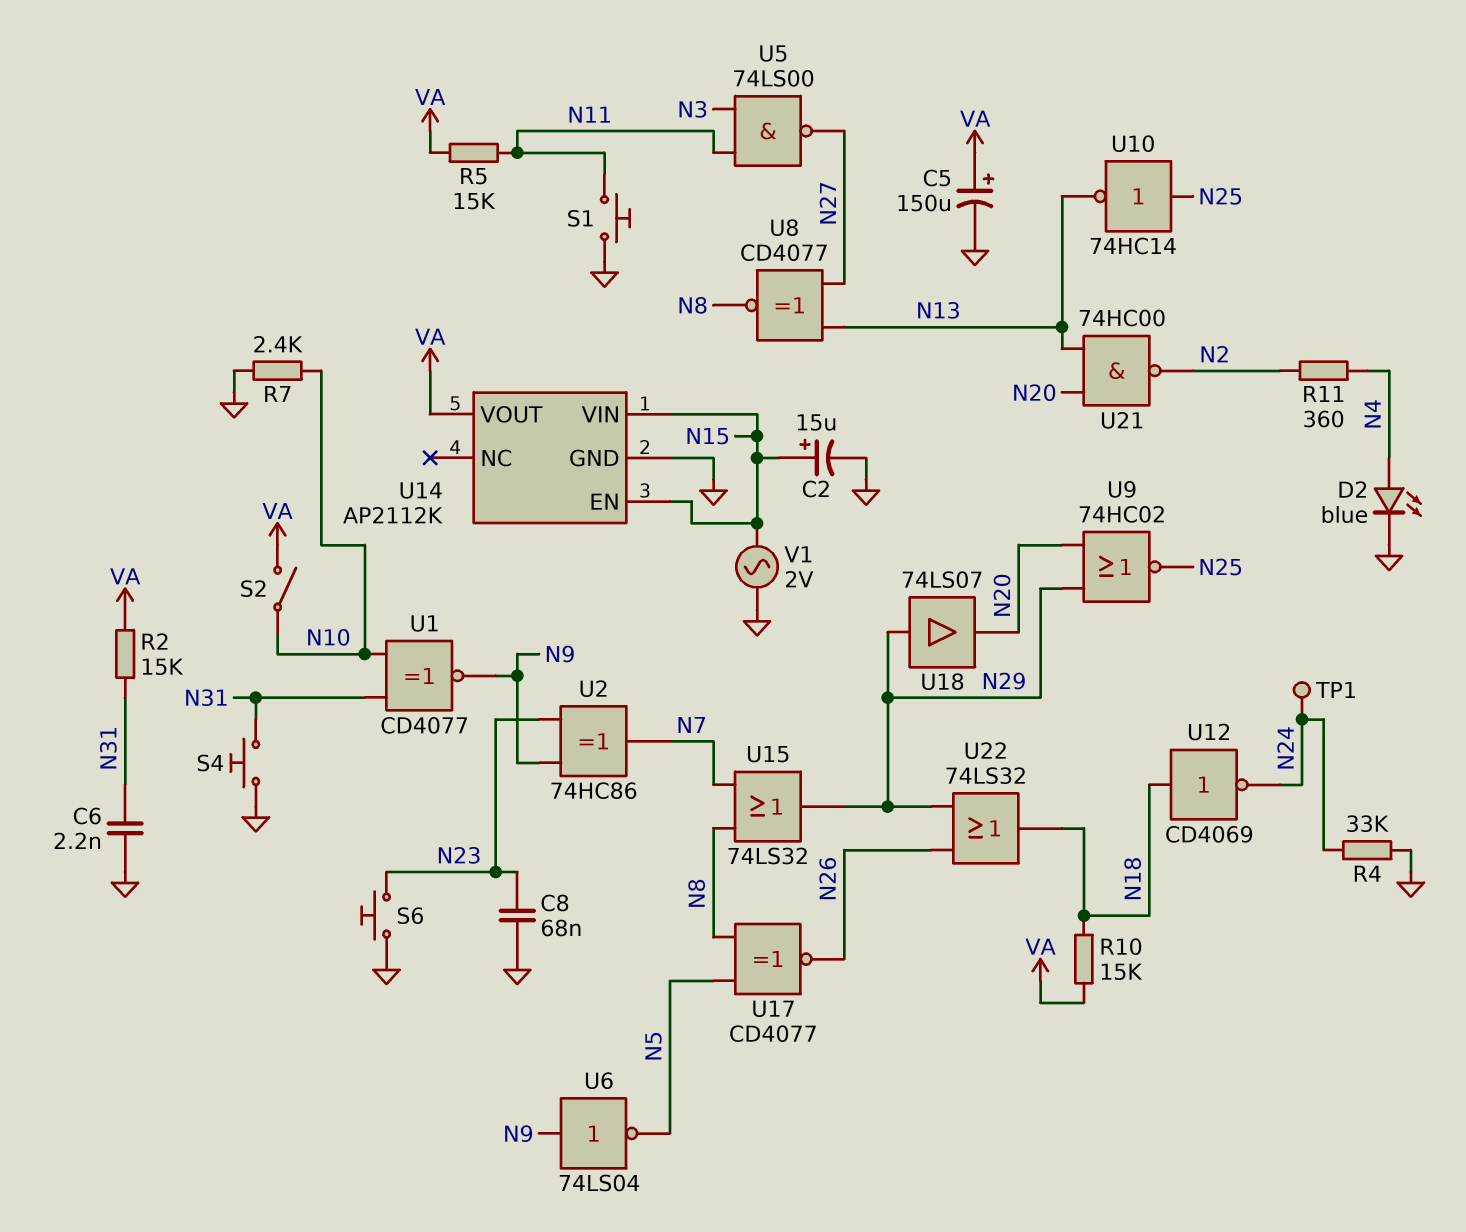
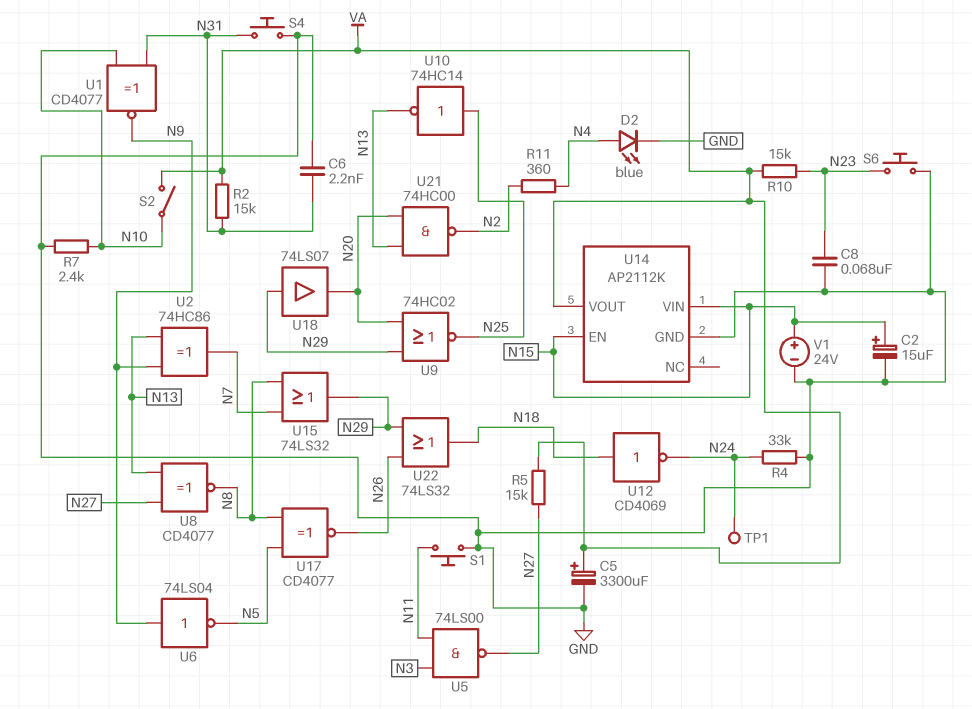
C5: 150uF (plus VA, minus GND) -> 3300uF (plus VA, minus GND)
R5: 15k (N11, VA) -> 15k (N27, VA)
R10: 15k (N18, VA) -> 15k (N23, VA)
U2: XOR 74HC86 (in N9, in N23, out N7) -> XOR 74HC86 (in N9, in N13, out N7)
V1: AC 2V (GND, N15) -> 24V (plus N15, minus GND)

